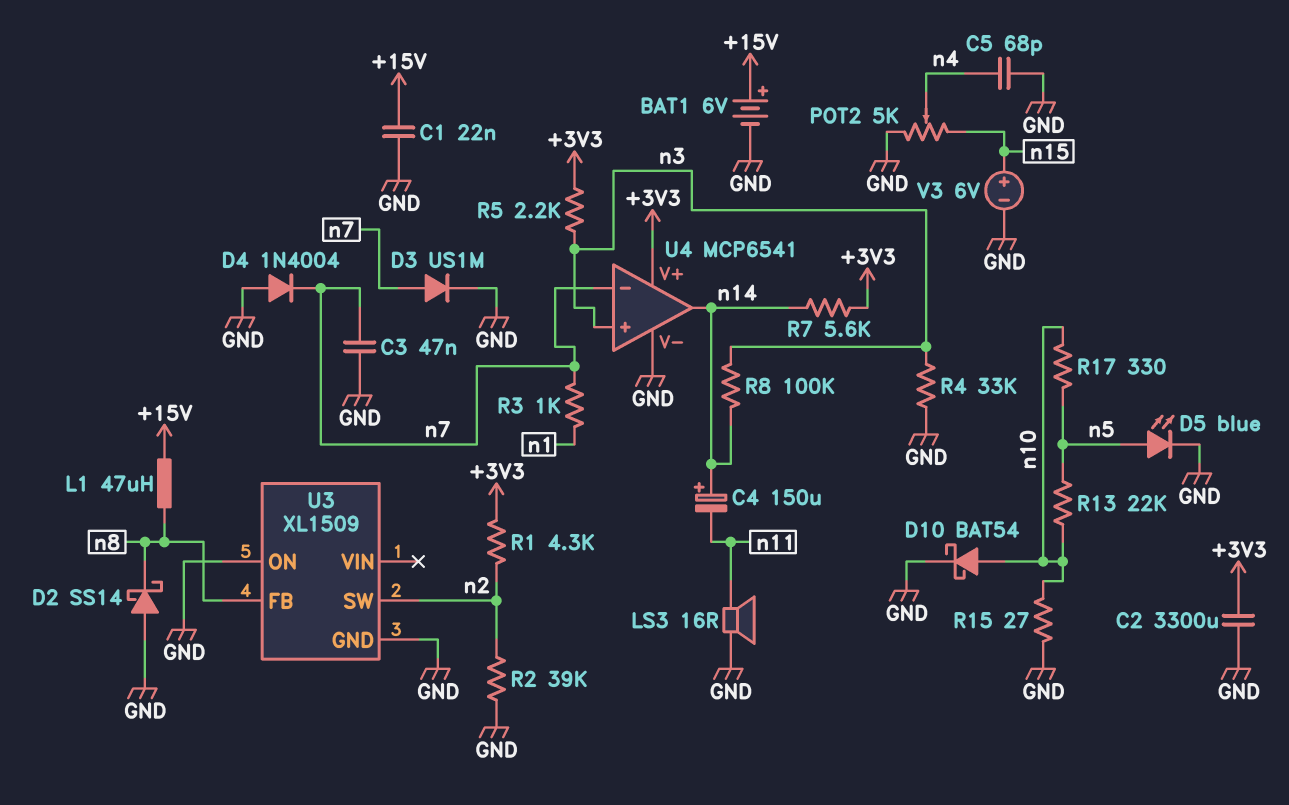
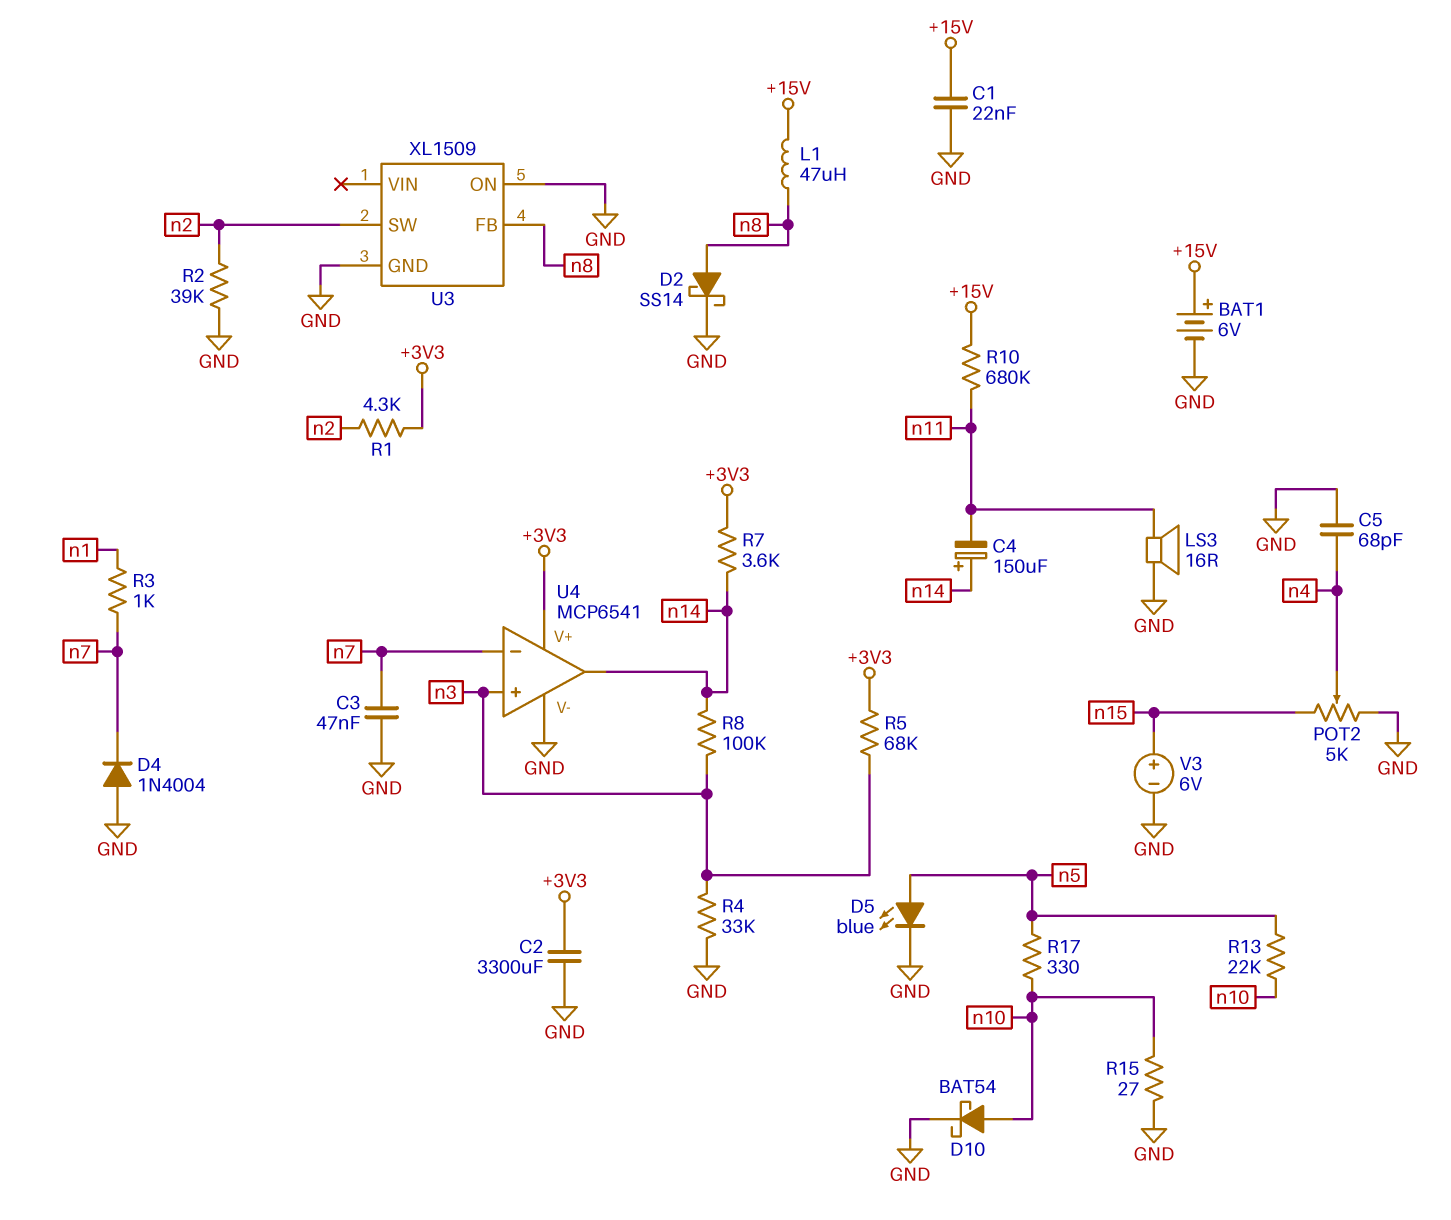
D2: schottky SS14 (A GND, K n8) -> schottky SS14 (A n8, K GND)
D3: diode US1M (A n7, K GND) -> none
R5: 2.2k (+3V3, n3) -> 68k (+3V3, n3)
R7: 5.6k (+3V3, n14) -> 3.6k (+3V3, n14)
R10: none -> 680k (+15V, n11)

